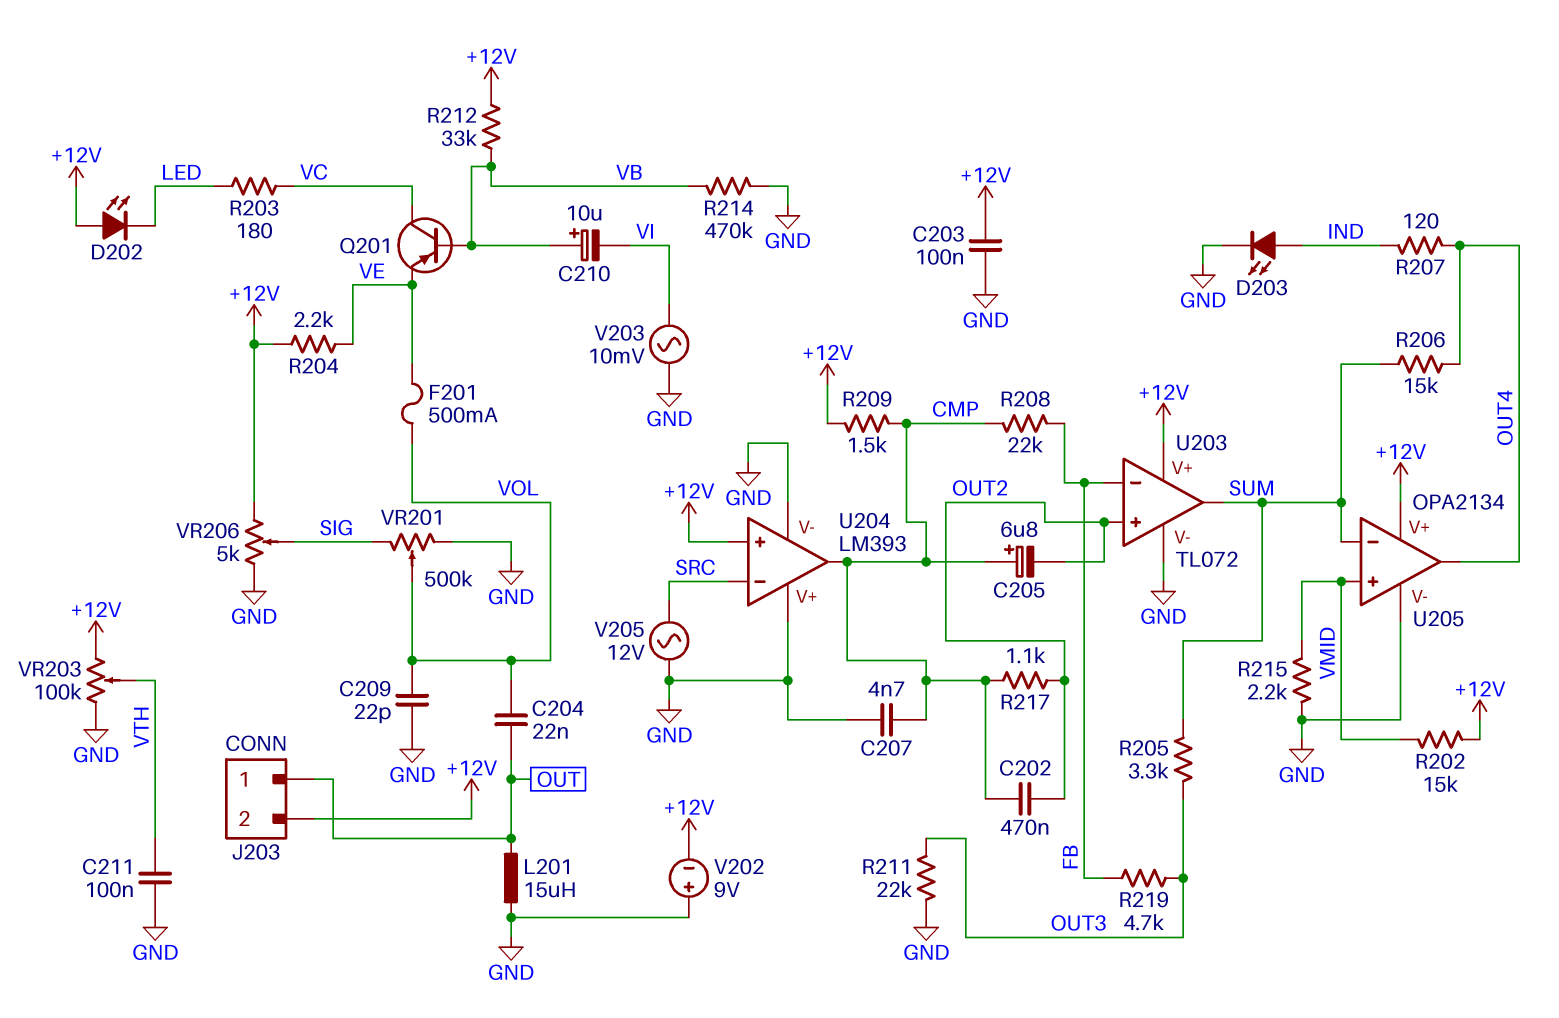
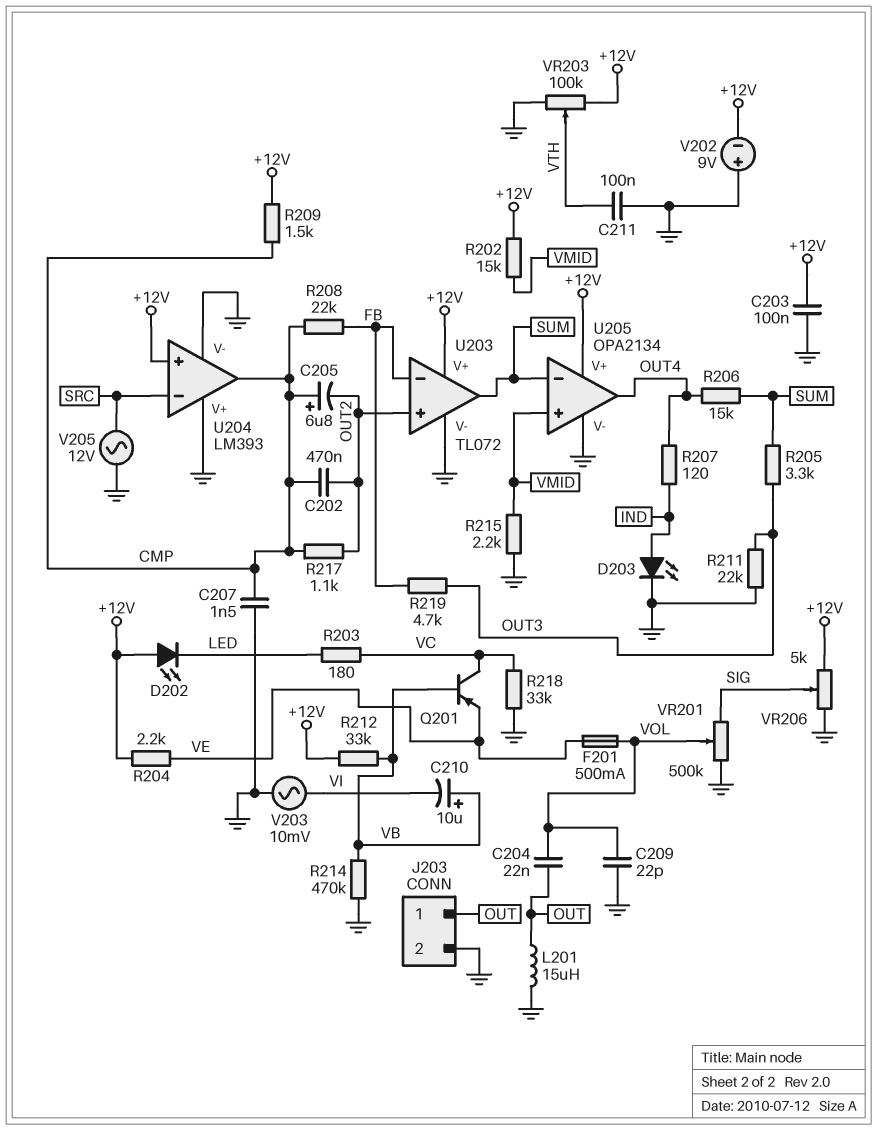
C207: 4.7nF (CMP, GND) -> 1.5nF (CMP, GND)
J203 pin 2: +12V -> GND
R218: none -> 33k (GND, VC)

